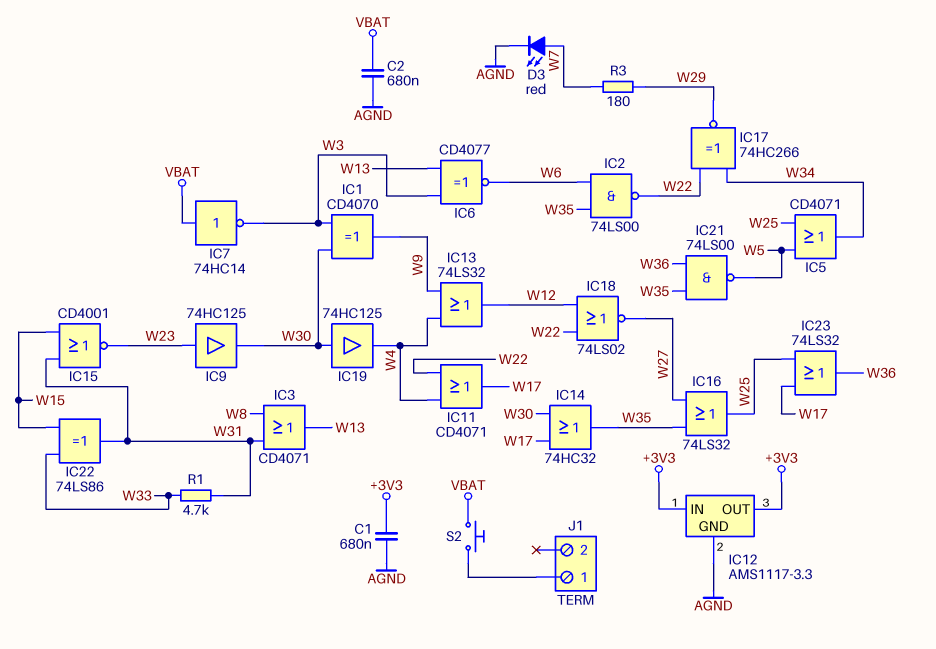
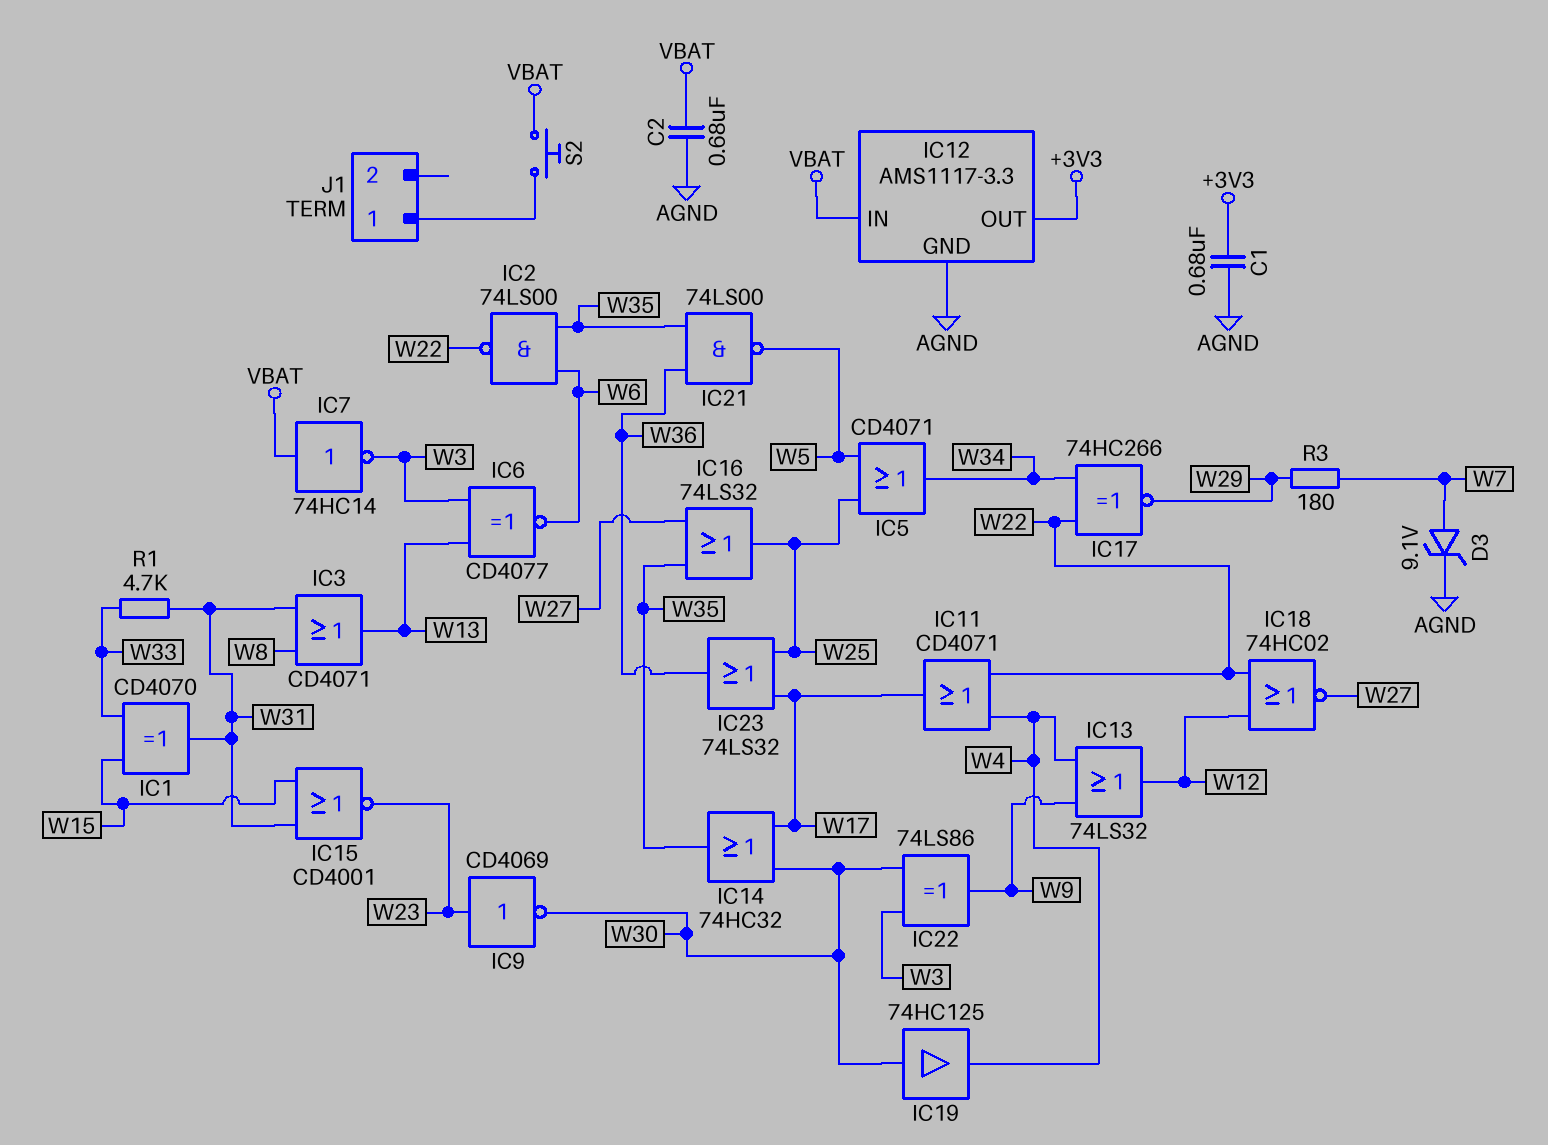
D3: LED red (A W7, K AGND) -> zener 9.1V (A W7, K AGND)
IC1: XOR CD4070 (in W3, in W30, out W9) -> XOR CD4070 (in W15, in W33, out W31)
IC9: buffer 74HC125 (in W23, out W30) -> NOT CD4069 (in W23, out W30)
IC12 pin IN: +3V3 -> VBAT
IC18: NOR 74LS02 (in W12, in W22, out W27) -> NOR 74HC02 (in W12, in W22, out W27)
IC22: XOR 74LS86 (in W15, in W33, out W31) -> XOR 74LS86 (in W3, in W30, out W9)

